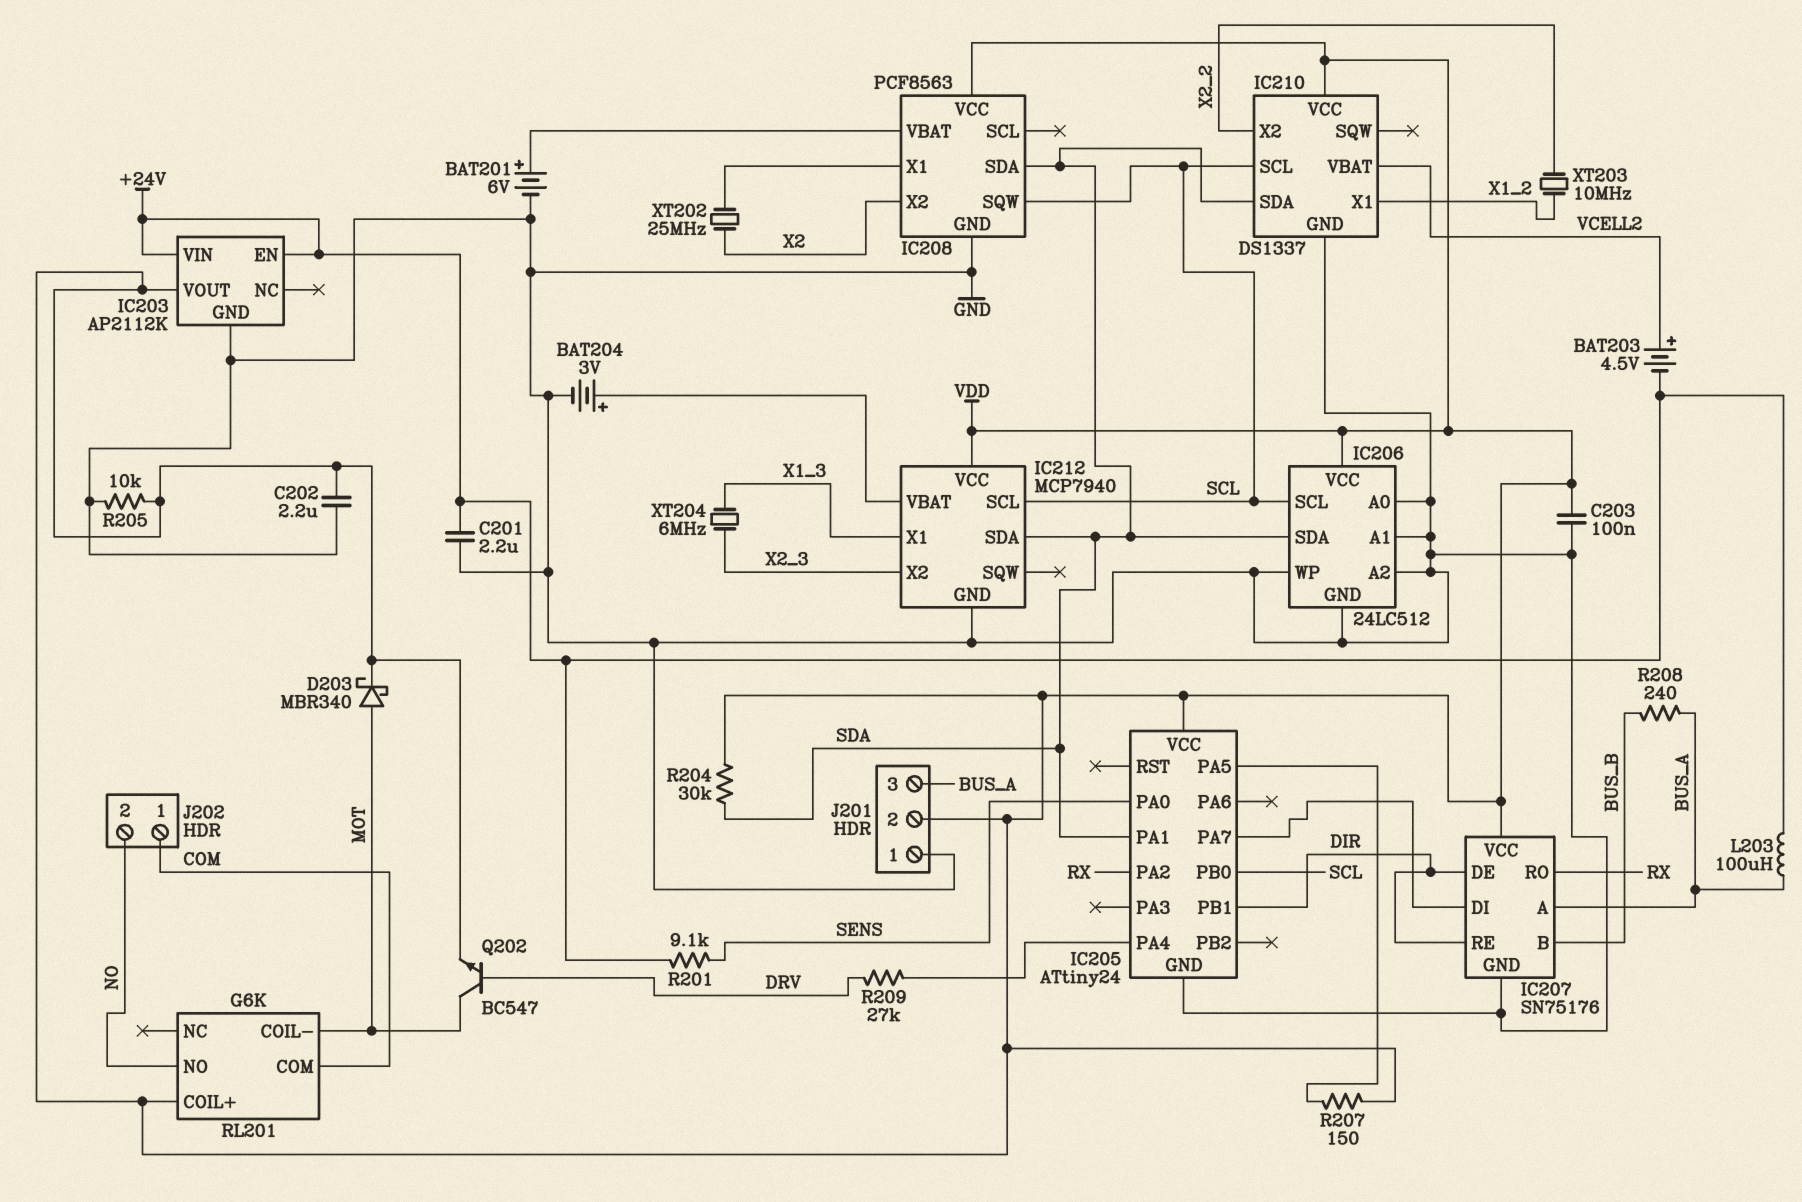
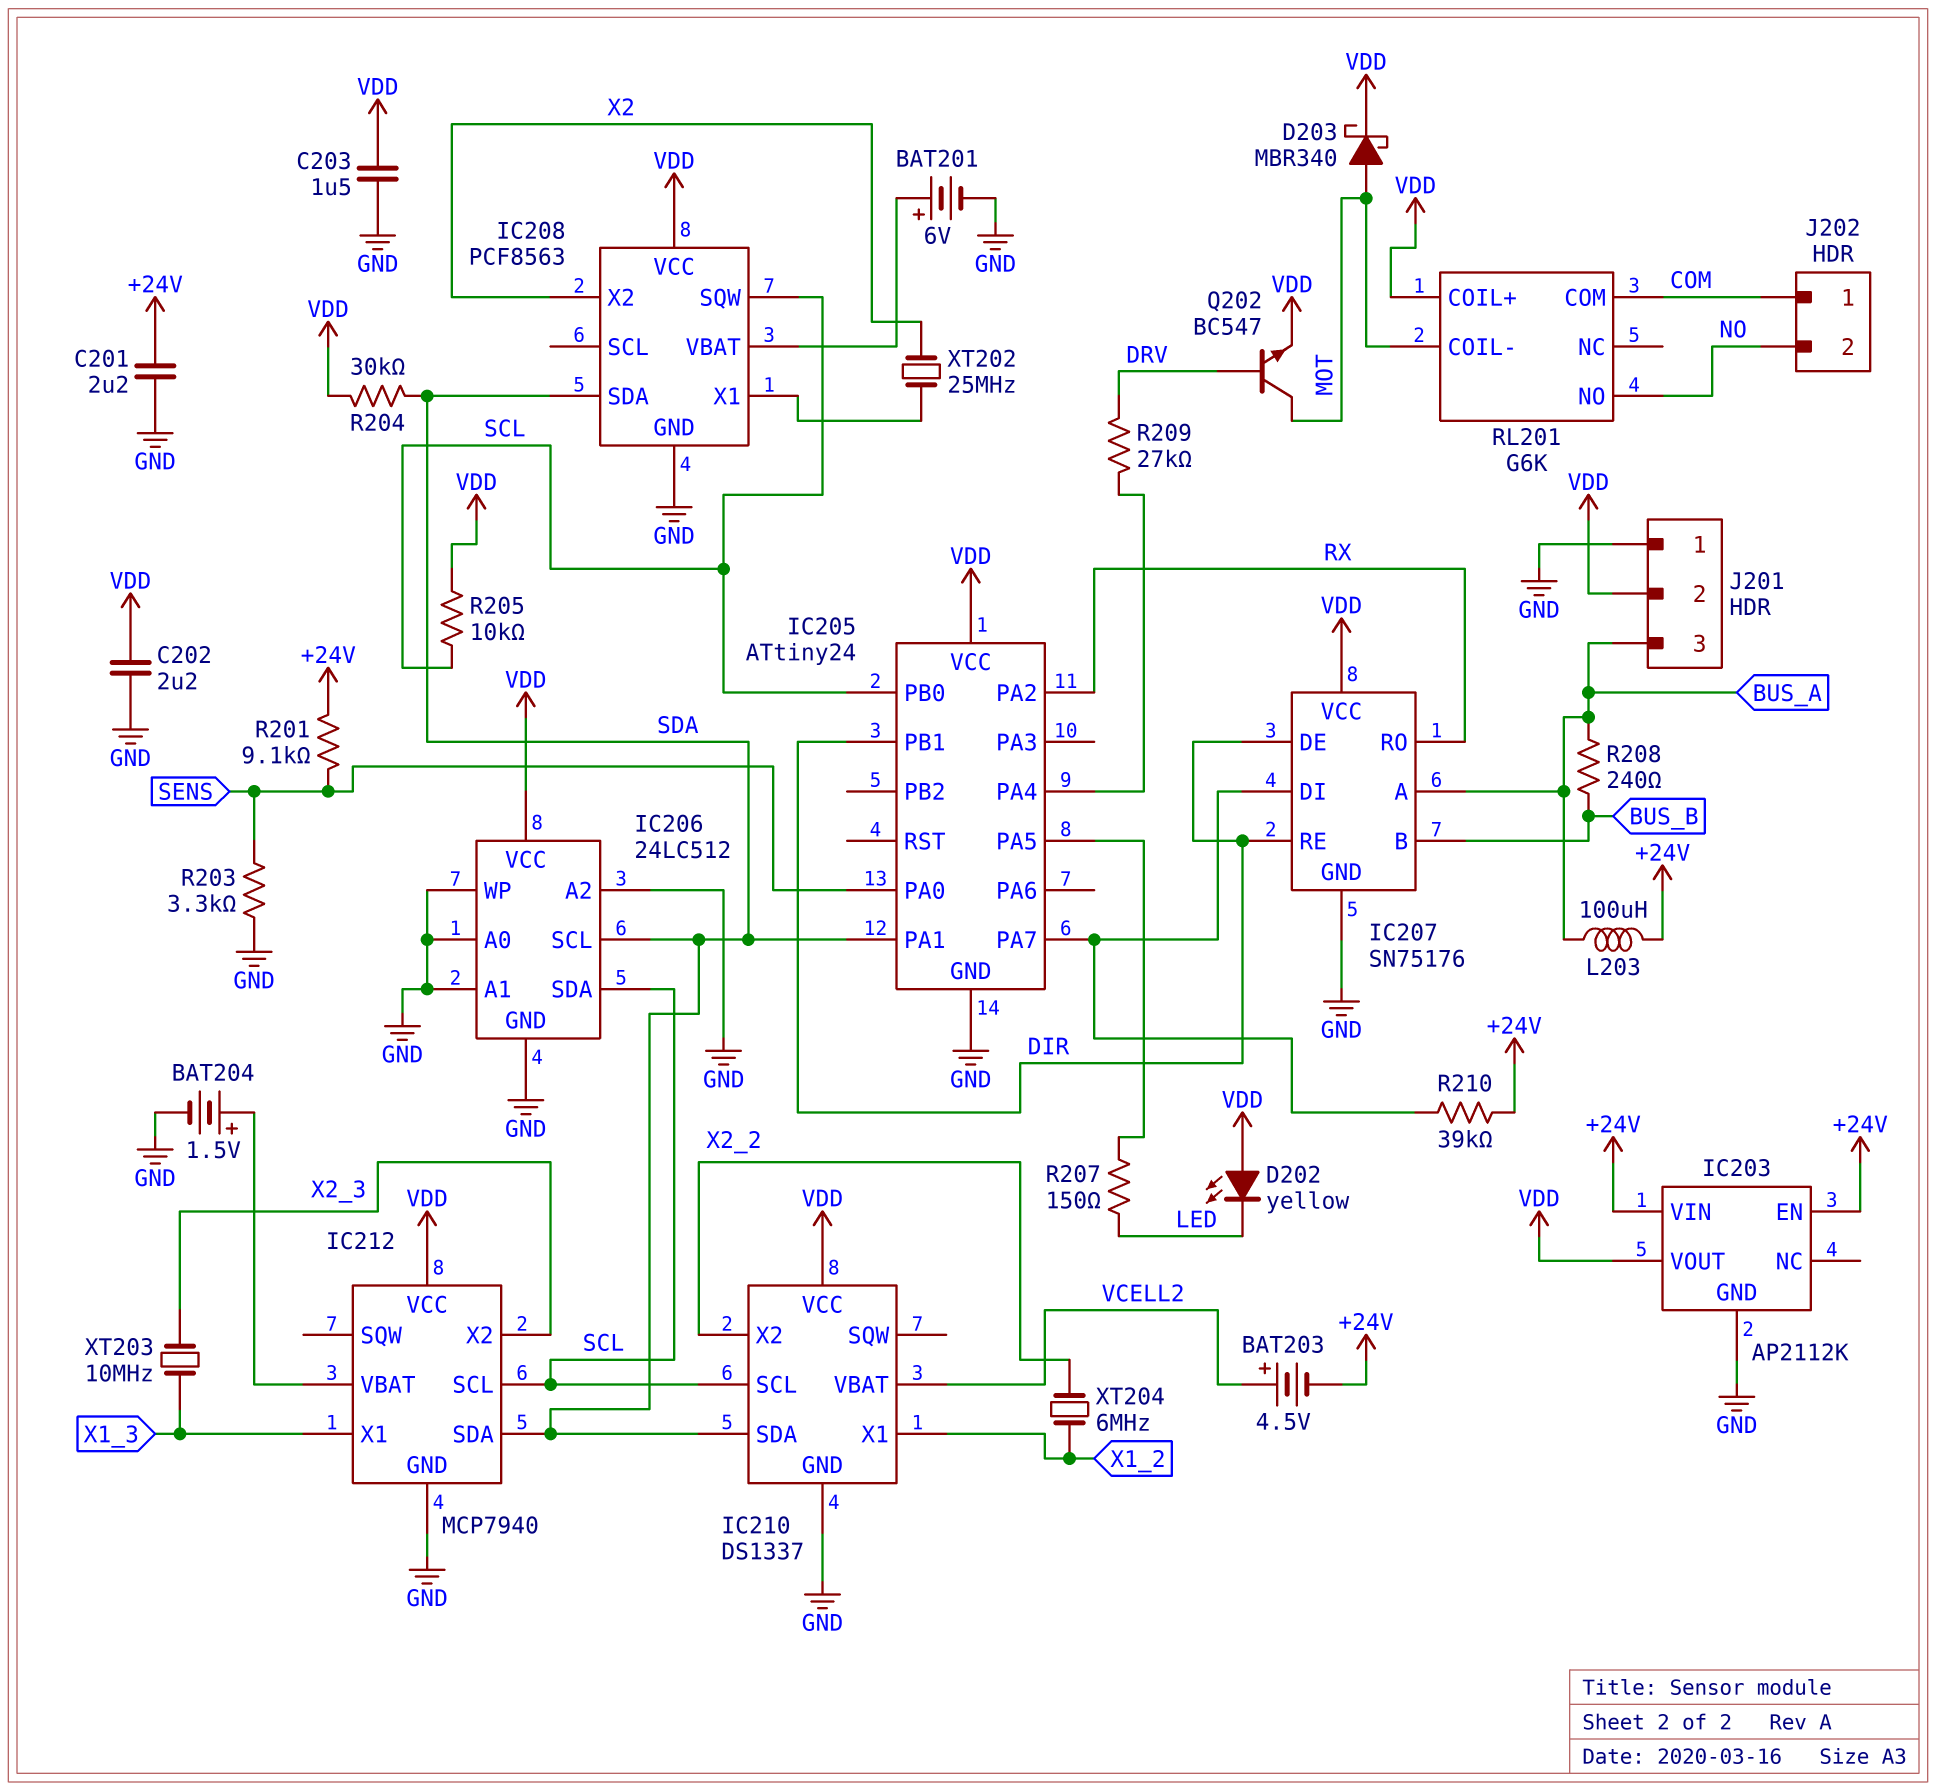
BAT204: 3V (plus IC212/VBAT, minus GND) -> 1.5V (plus IC212/VBAT, minus GND)
C203: 100nF (GND, VDD) -> 1.5uF (GND, VDD)
D202: none -> LED yellow (A VDD, K LED)
IC206 pin SCL: SCL -> SDA
IC206 pin SDA: SDA -> SCL
R203: none -> 3.3k (GND, SENS)
R205: 10k (GND, VDD) -> 10k (SCL, VDD)
R207: 150 (IC205/PA5, VDD) -> 150 (IC205/PA5, LED)
R210: none -> 39k (+24V, IC205/PA7)
XT203: 10MHz (X1_2, X2_2) -> 10MHz (X1_3, X2_3)
XT204: 6MHz (X1_3, X2_3) -> 6MHz (X1_2, X2_2)

